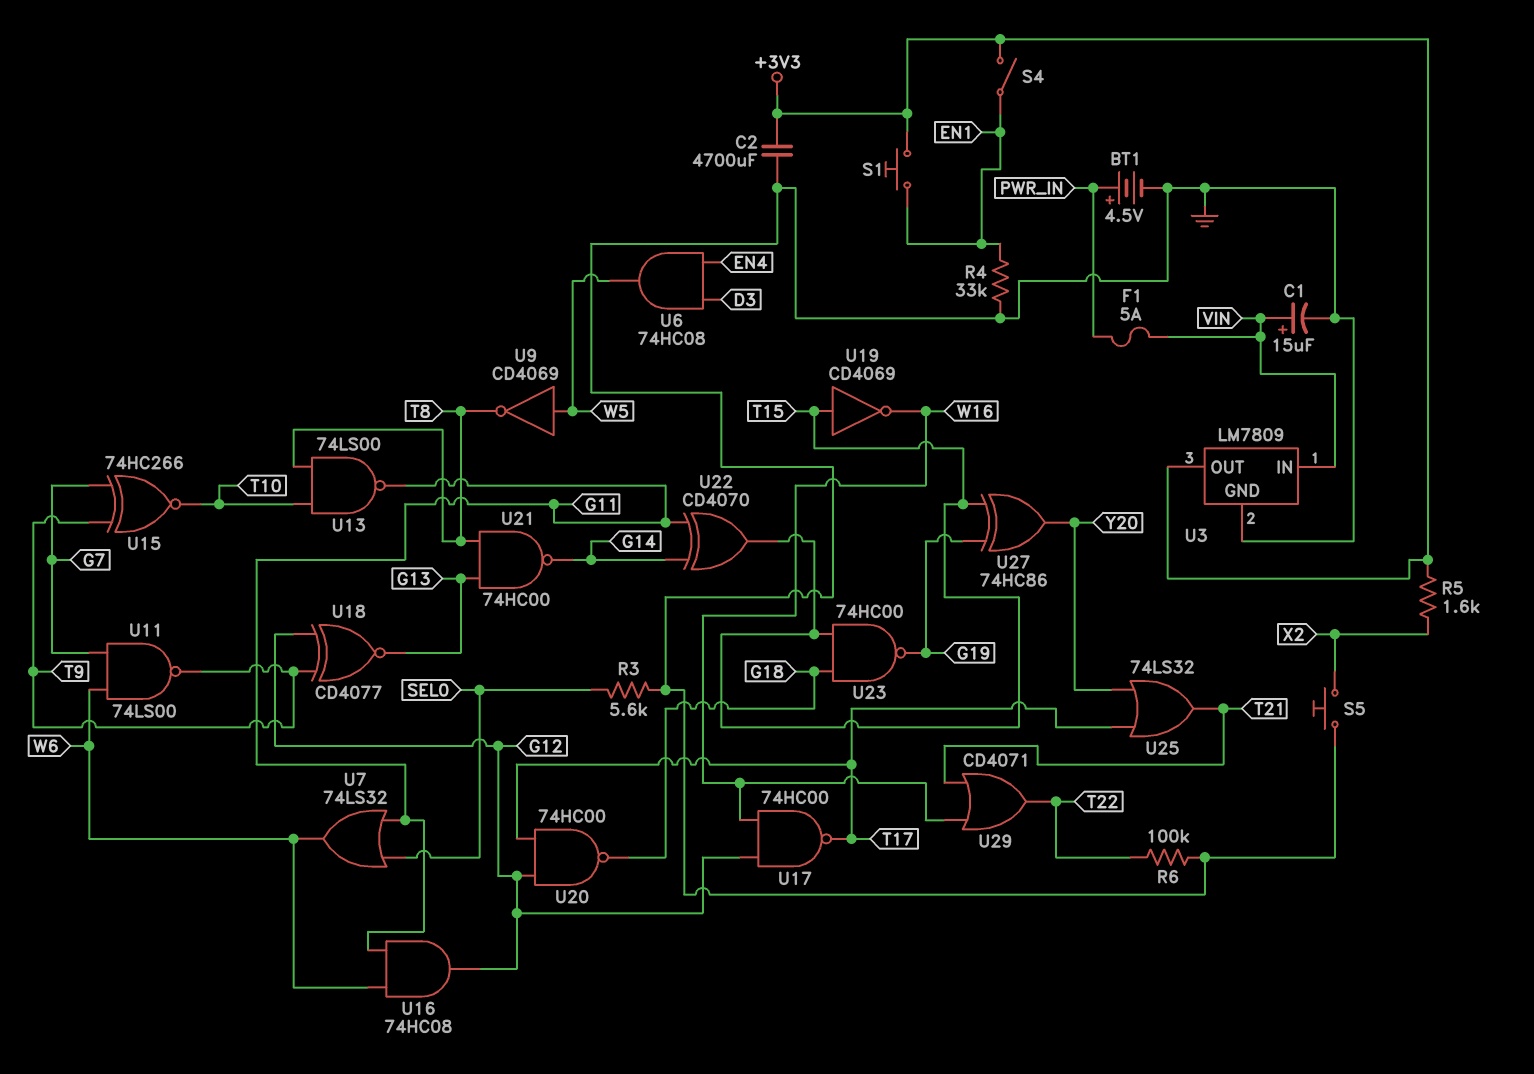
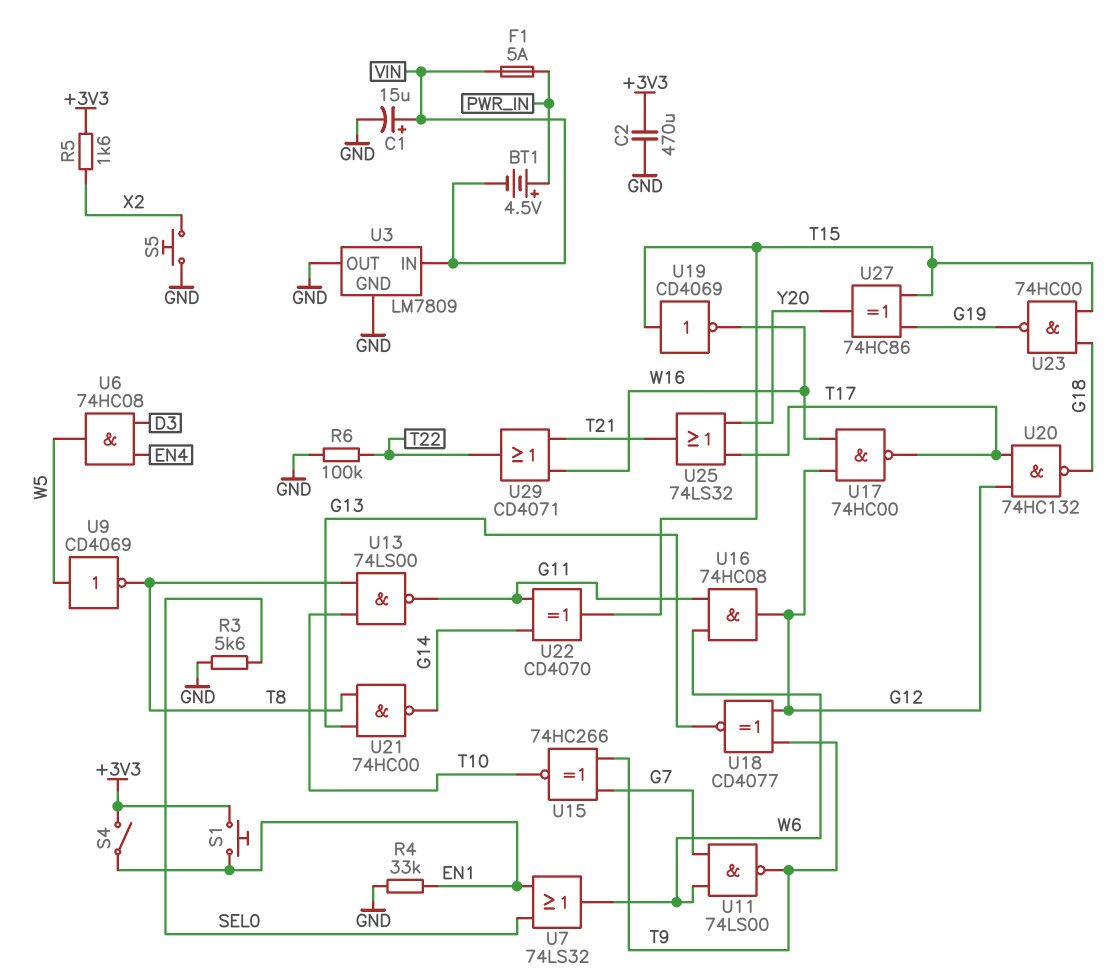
BT1: 4.5V (plus PWR_IN, minus GND) -> 4.5V (plus PWR_IN, minus VIN)
C2: 4700uF (+3V3, GND) -> 470uF (+3V3, GND)
U3 pin OUT: +3V3 -> GND
U7: OR 74LS32 (in G11, in SEL0, out W6) -> OR 74LS32 (in EN1, in SEL0, out W6)
U20: NAND 74HC00 (in G12, in T17, out G18) -> NAND 74HC132 (in G12, in T17, out G18)

